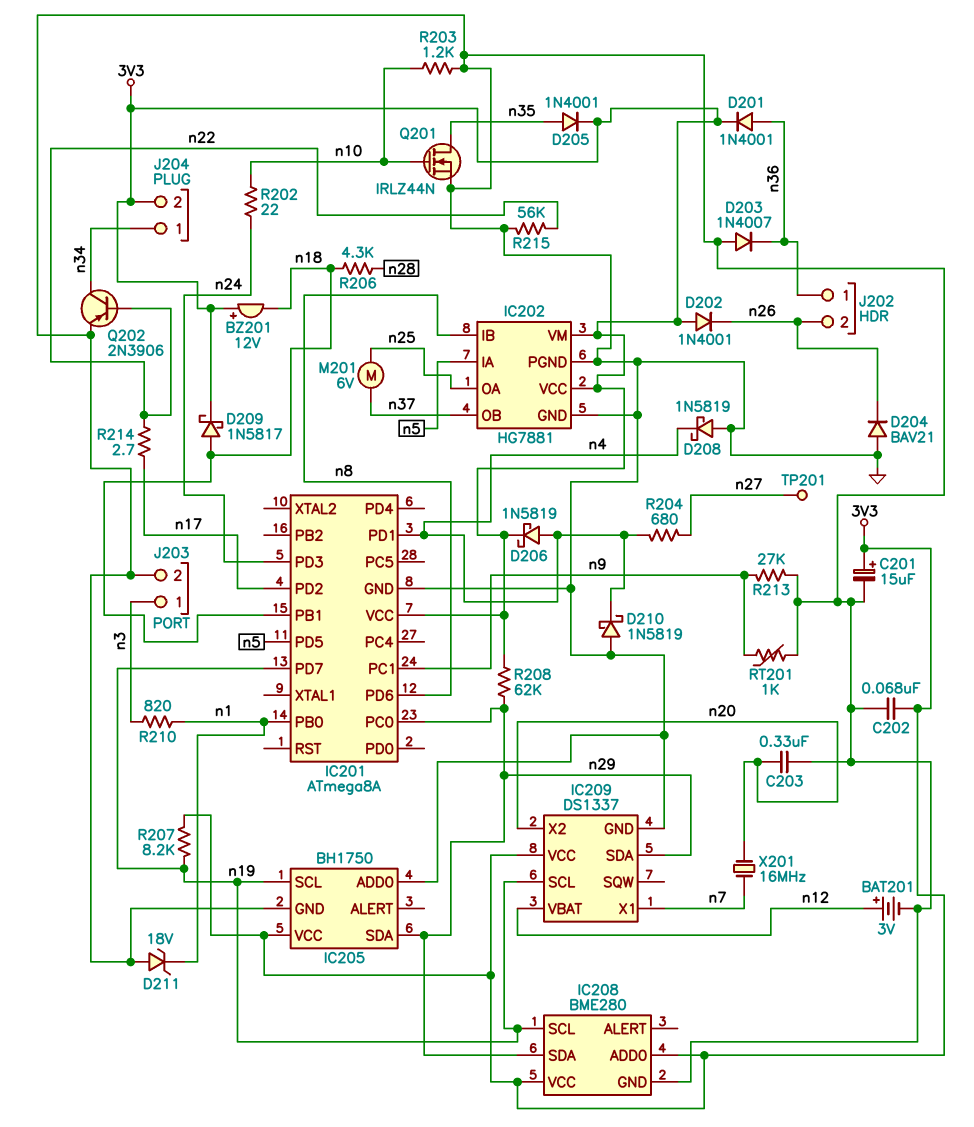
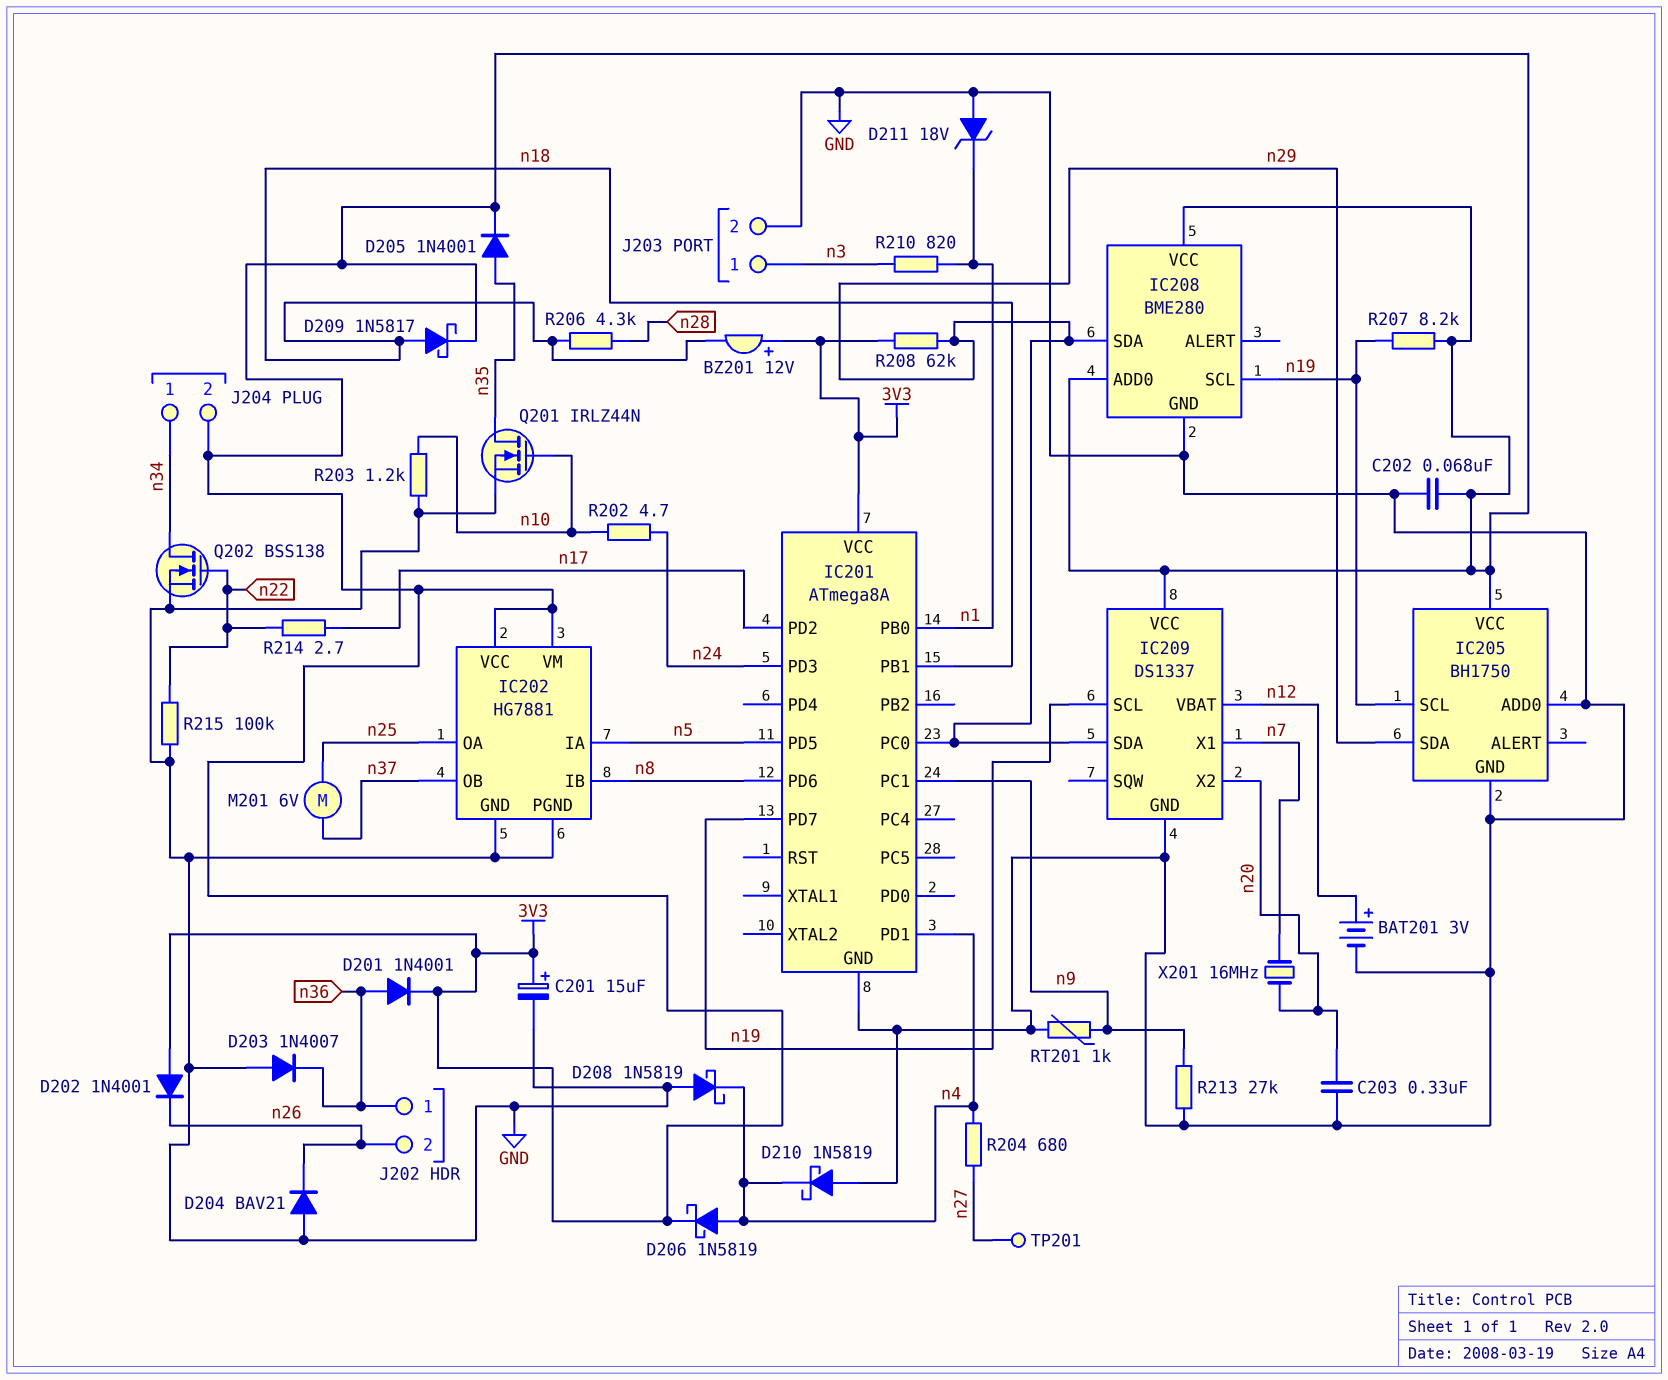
Q202: PNP 2N3906 (B n22, C n34, E GND) -> NMOS BSS138 (G n22, D n34, S GND)
R202: 22 (n10, n24) -> 4.7 (n10, n24)
R215: 56k (GND, n22) -> 100k (GND, n22)

